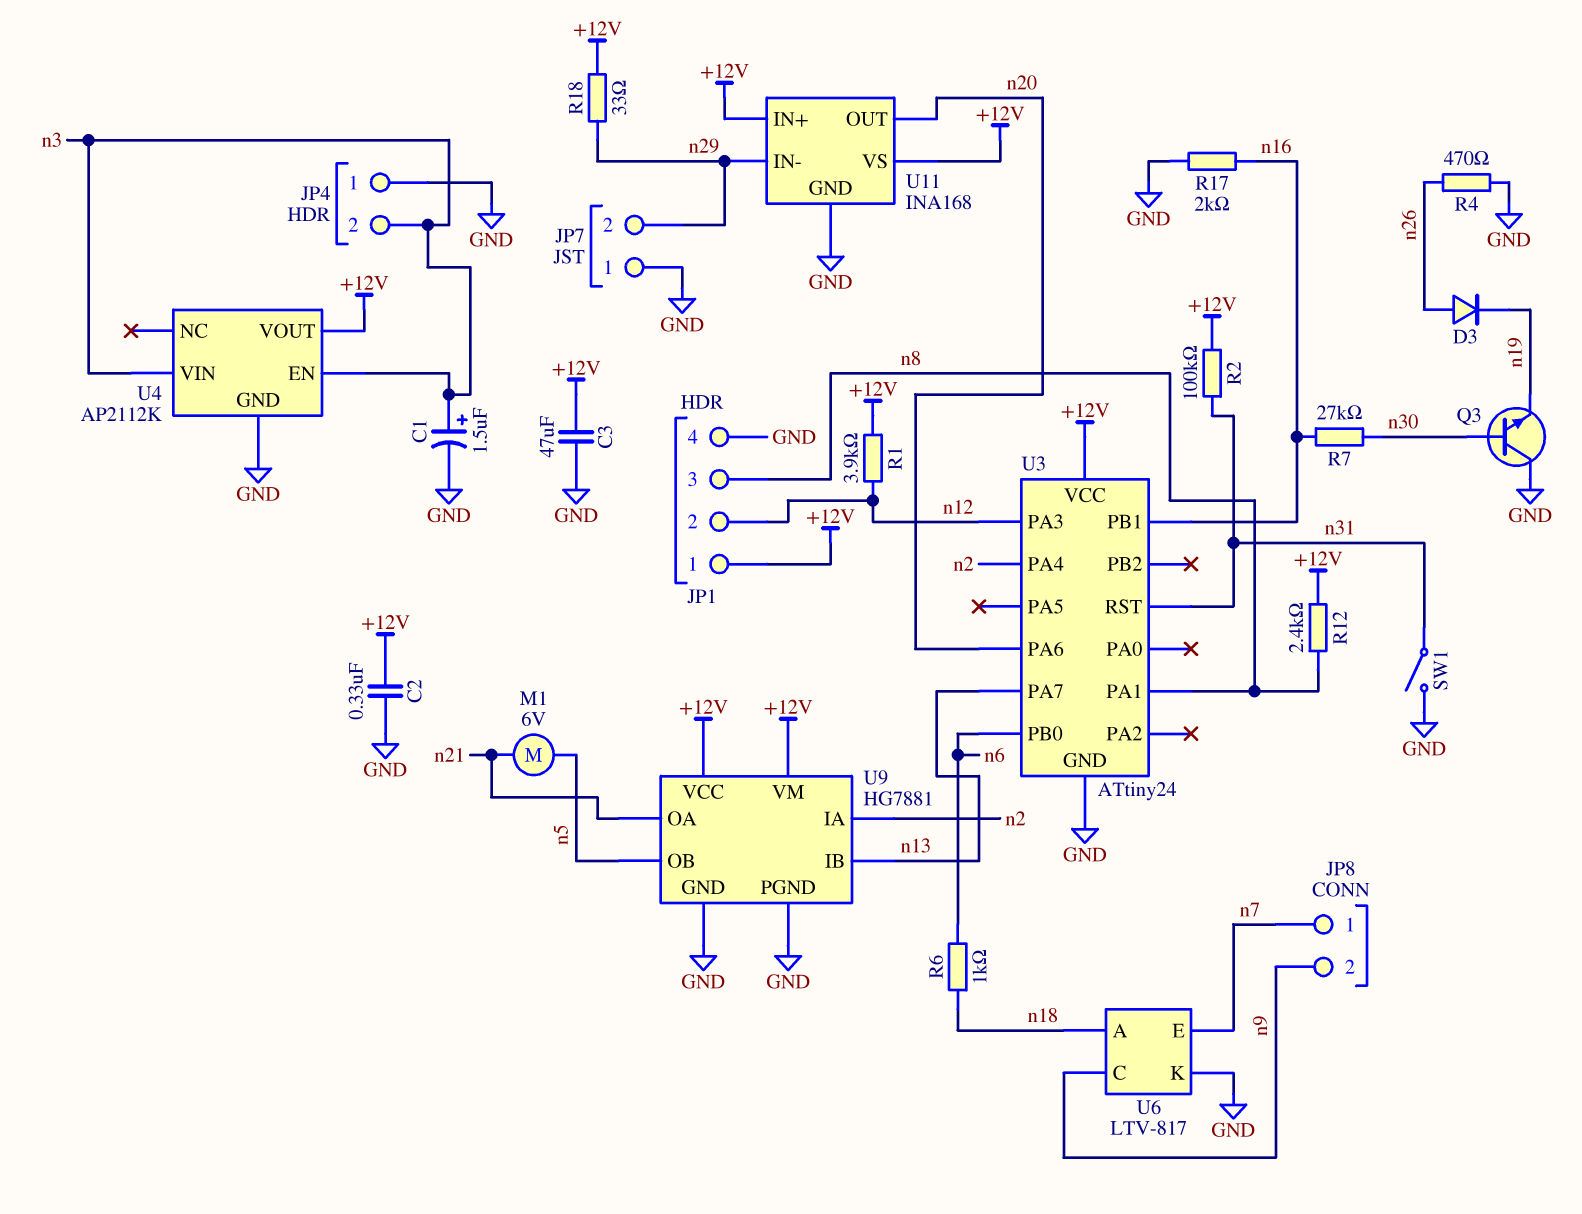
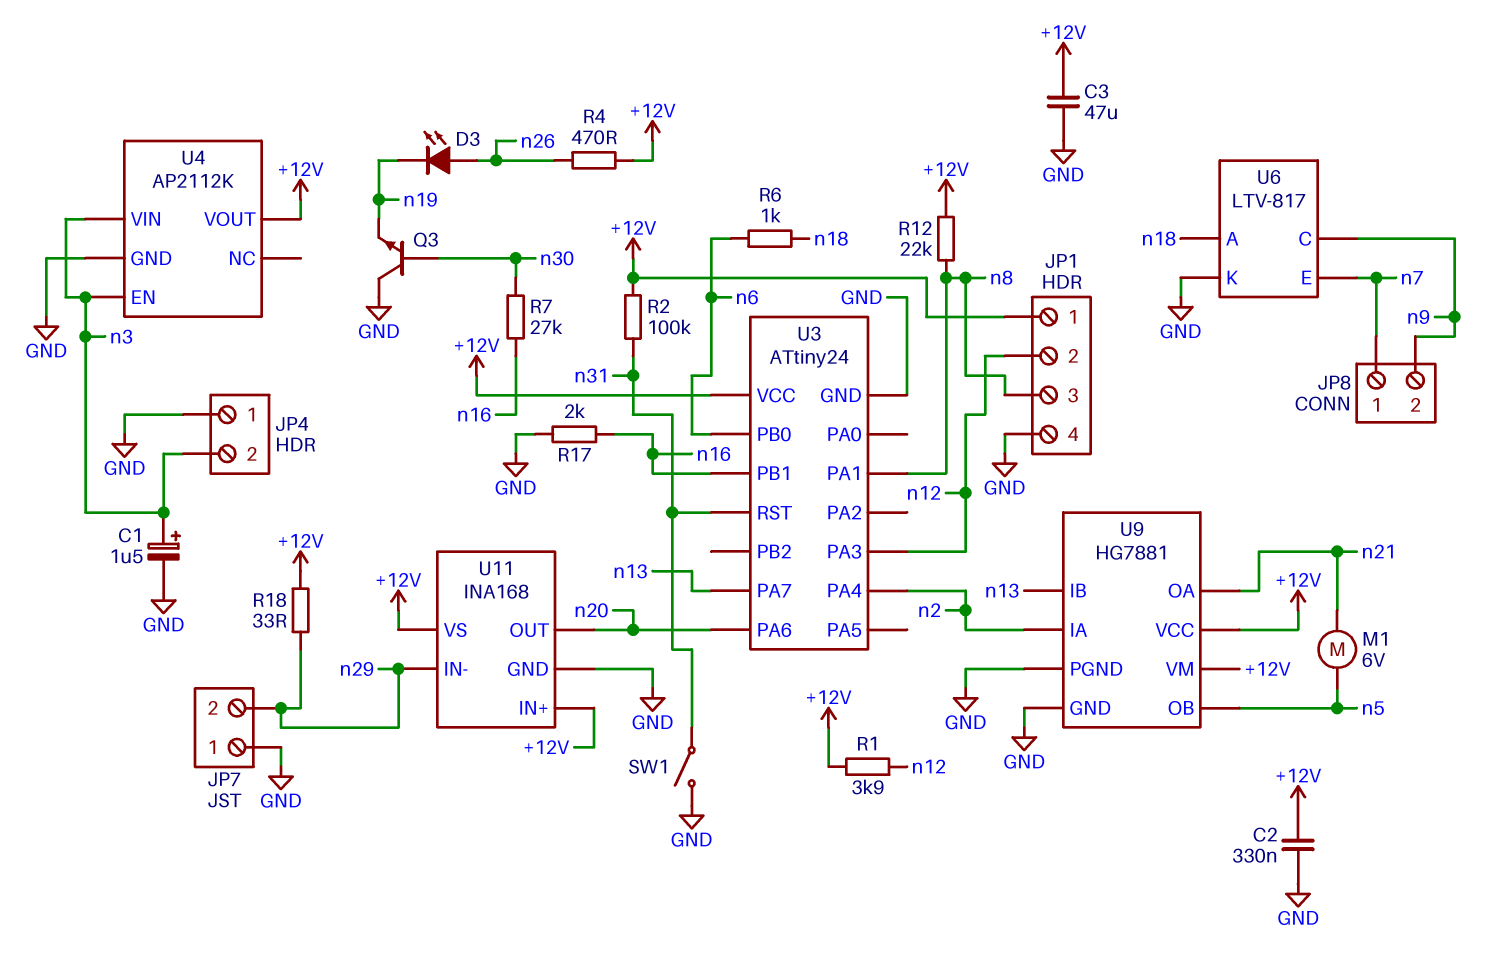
D3: diode (A n26, K n19) -> LED (A n26, K n19)
R4: 470 (GND, n26) -> 470 (+12V, n26)
R12: 2.4k (+12V, n8) -> 22k (+12V, n8)

